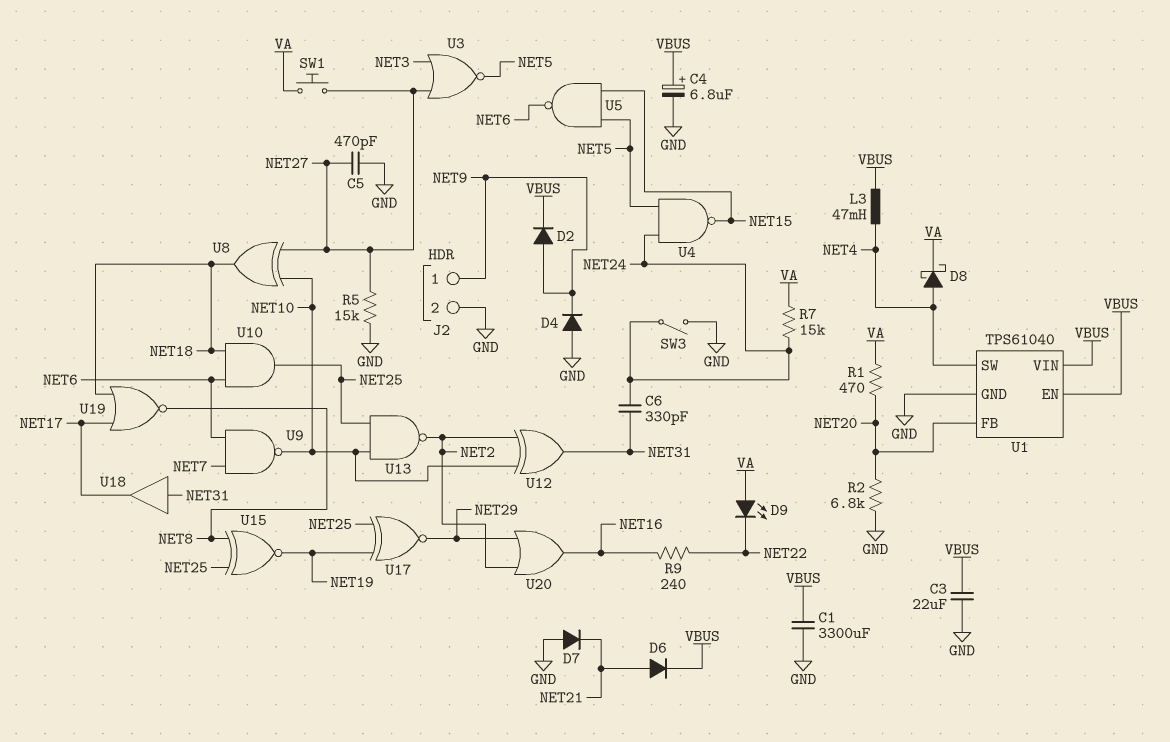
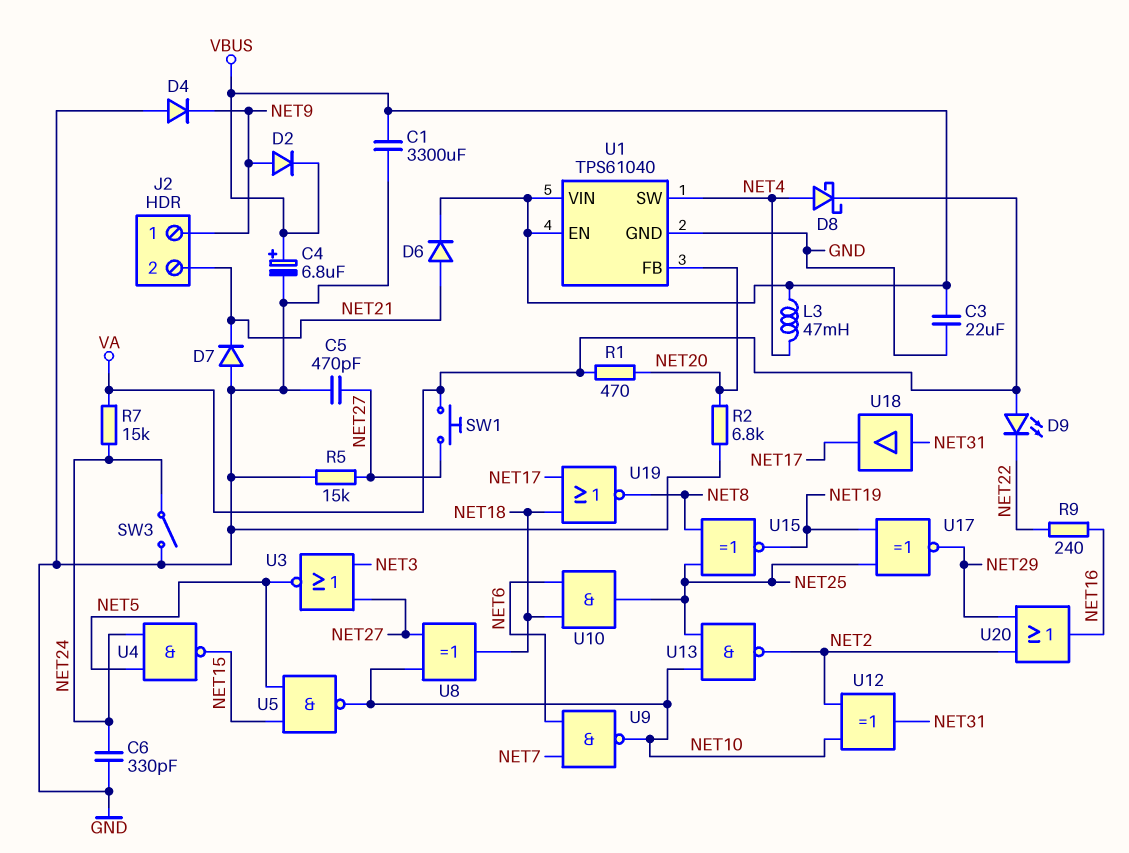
C6: 330pF (NET24, NET31) -> 330pF (GND, NET24)
J2 pin 2: GND -> NET21
U5: NAND (in NET5, in NET15, out NET6) -> NAND (in NET5, in NET15, out NET10)

